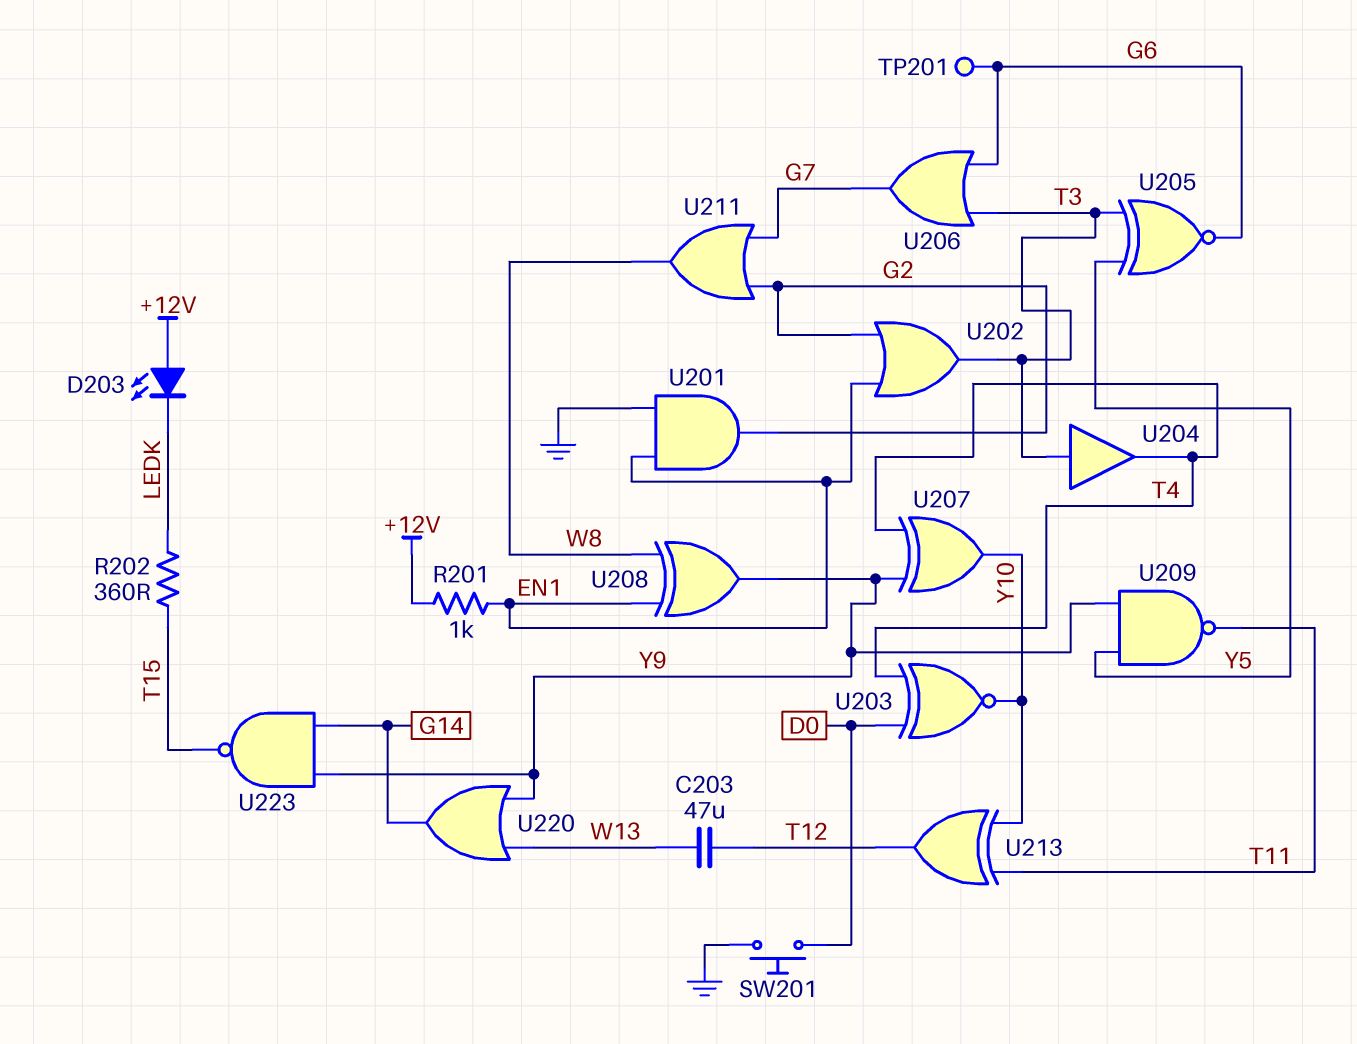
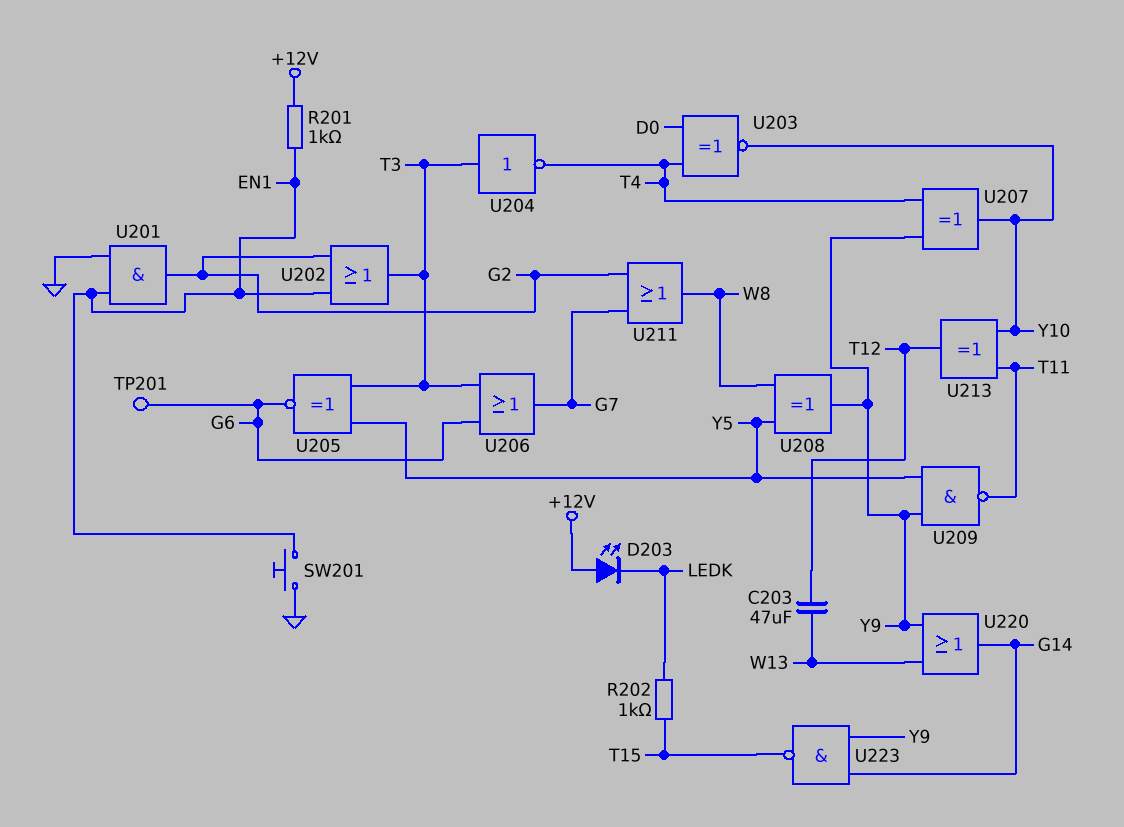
R202: 360 (LEDK, T15) -> 1k (LEDK, T15)
SW201: button (D0, GND) -> button (EN1, GND)
U204: buffer (in T3, out T4) -> NOT (in T3, out T4)
U208: XOR (in EN1, in W8, out Y9) -> XOR (in W8, in Y5, out Y9)

